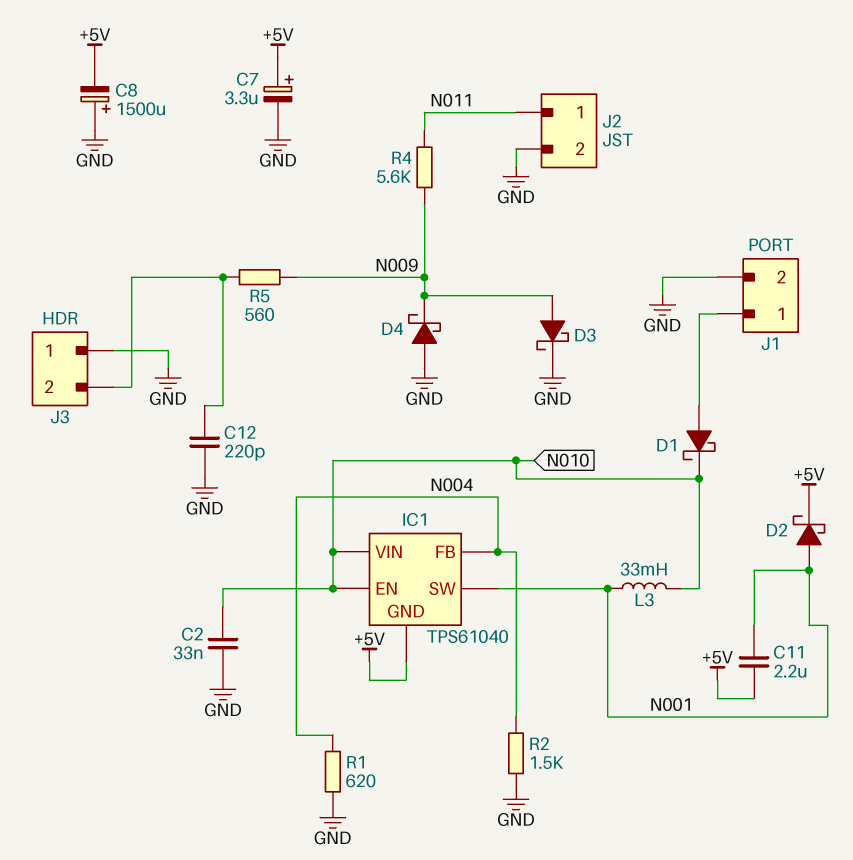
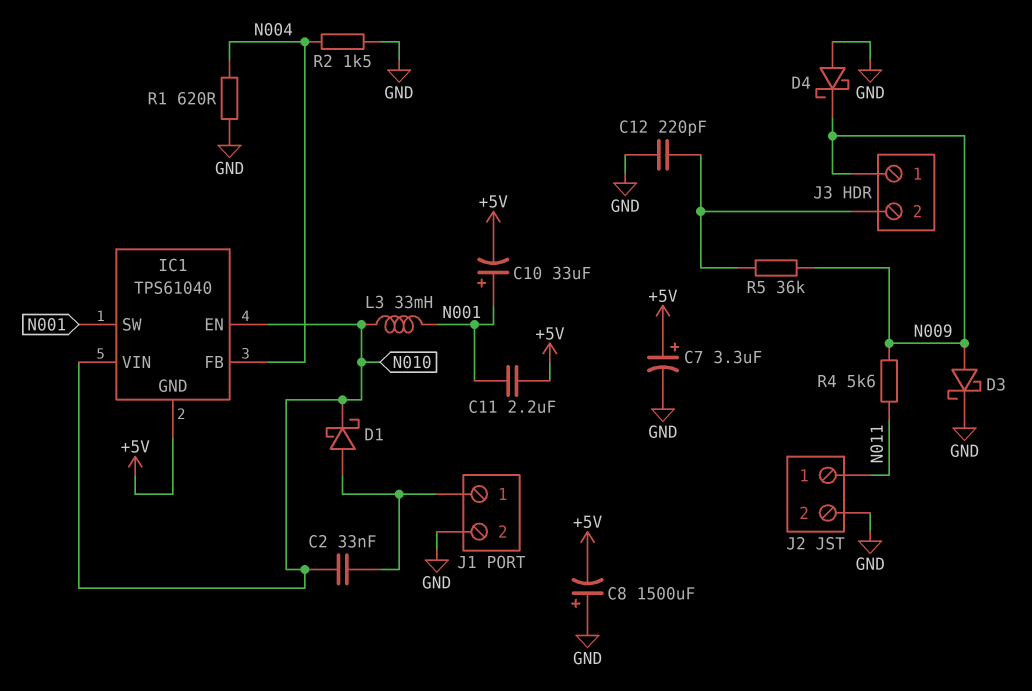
C2: 33nF (GND, N010) -> 33nF (J1/1, N010)
C10: none -> 33uF (plus N001, minus +5V)
D2: schottky (A N001, K +5V) -> none
J3 pin 1: GND -> N009
R5: 560 (J3/2, N009) -> 36k (J3/2, N009)

